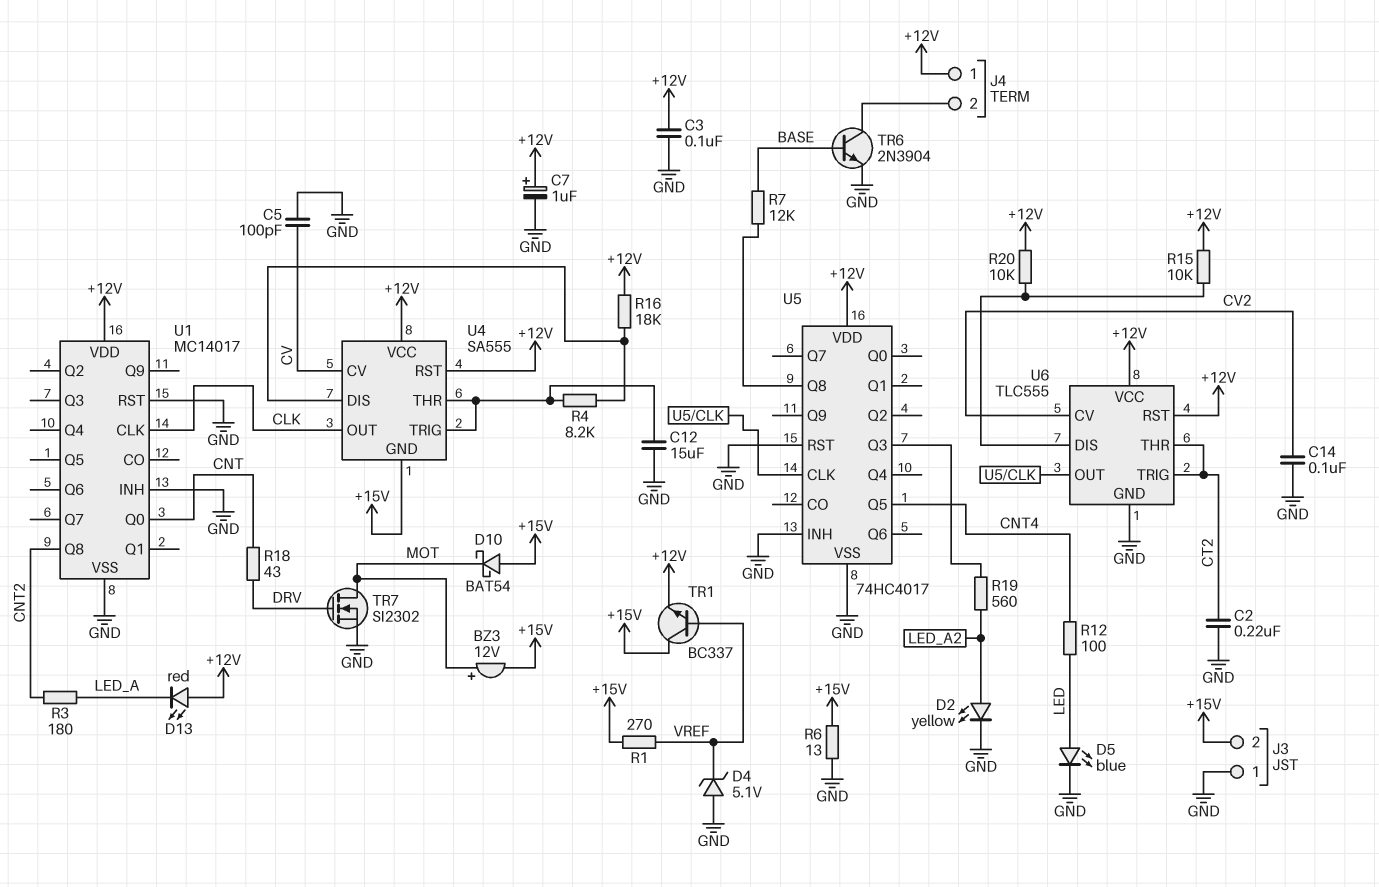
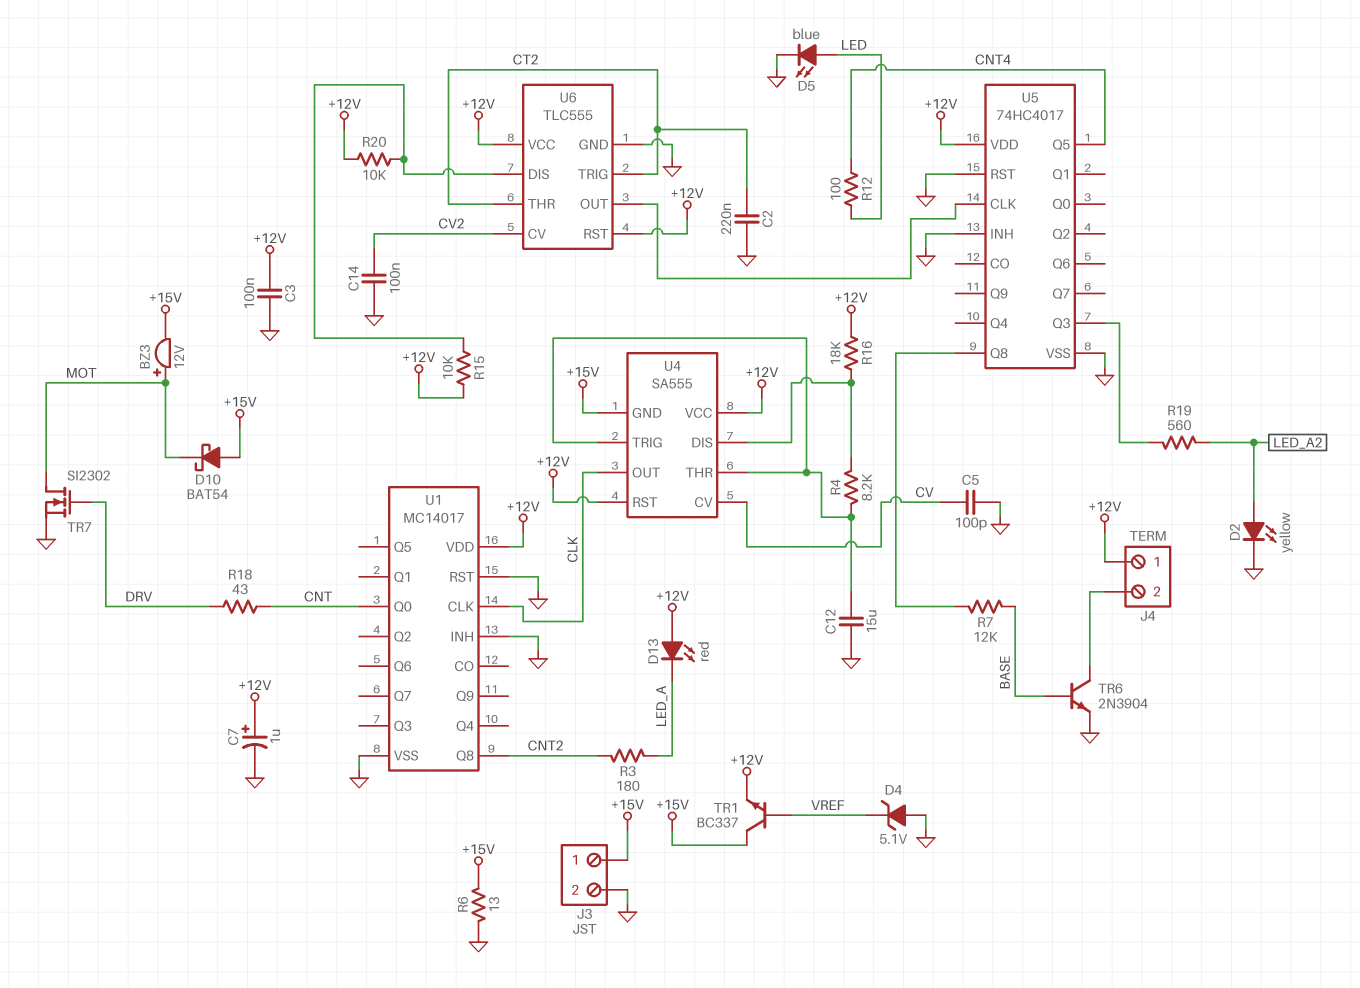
J3 pin 1: GND -> +15V
J3 pin 2: +15V -> GND
R1: 270 (+15V, VREF) -> none

